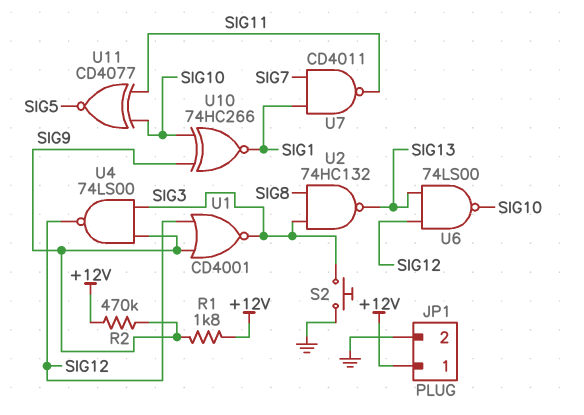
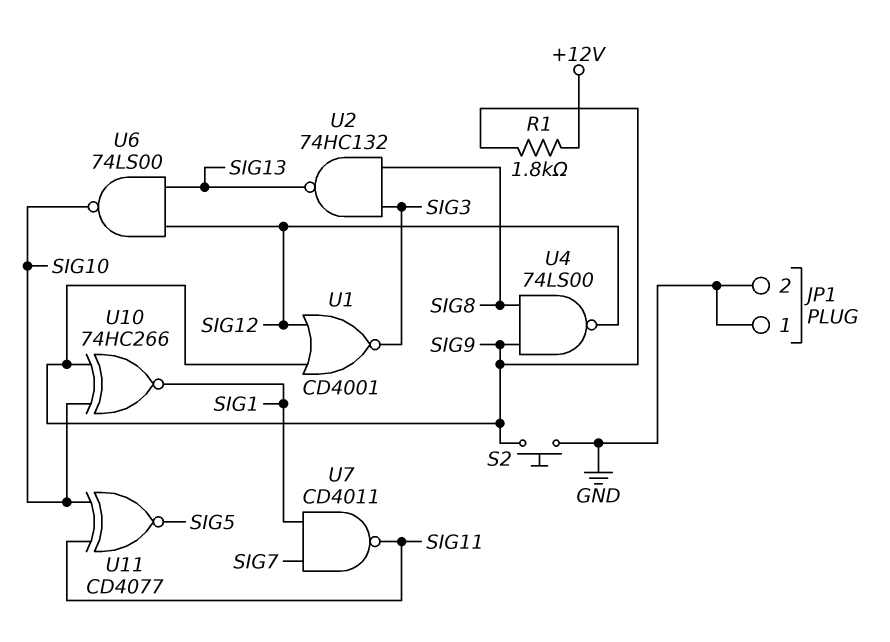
JP1 pin 1: +12V -> GND
R2: 470k (+12V, SIG9) -> none
S2: button (GND, SIG3) -> button (GND, SIG9)
U4: NAND 74LS00 (in SIG3, in SIG9, out SIG12) -> NAND 74LS00 (in SIG8, in SIG9, out SIG12)

